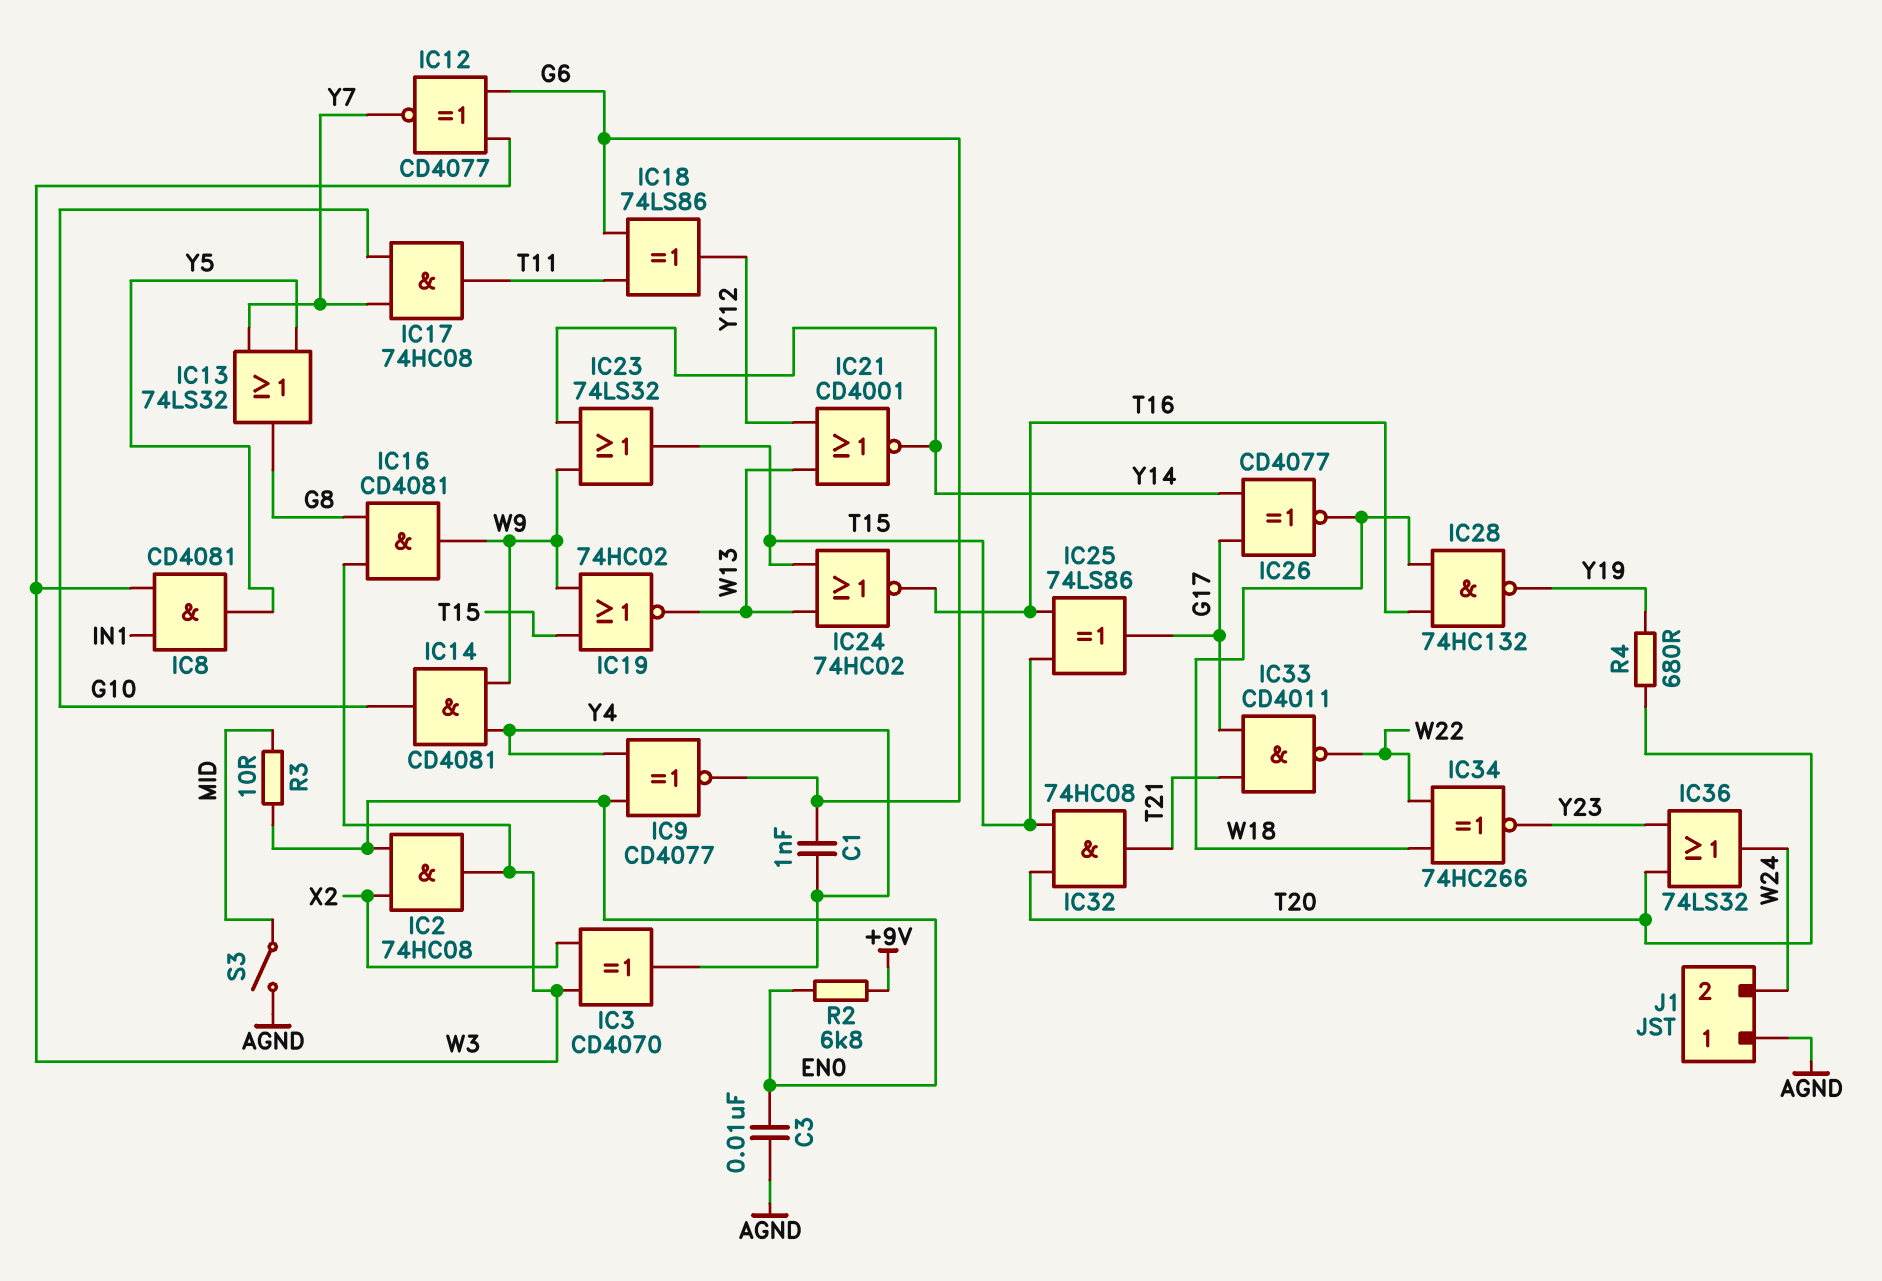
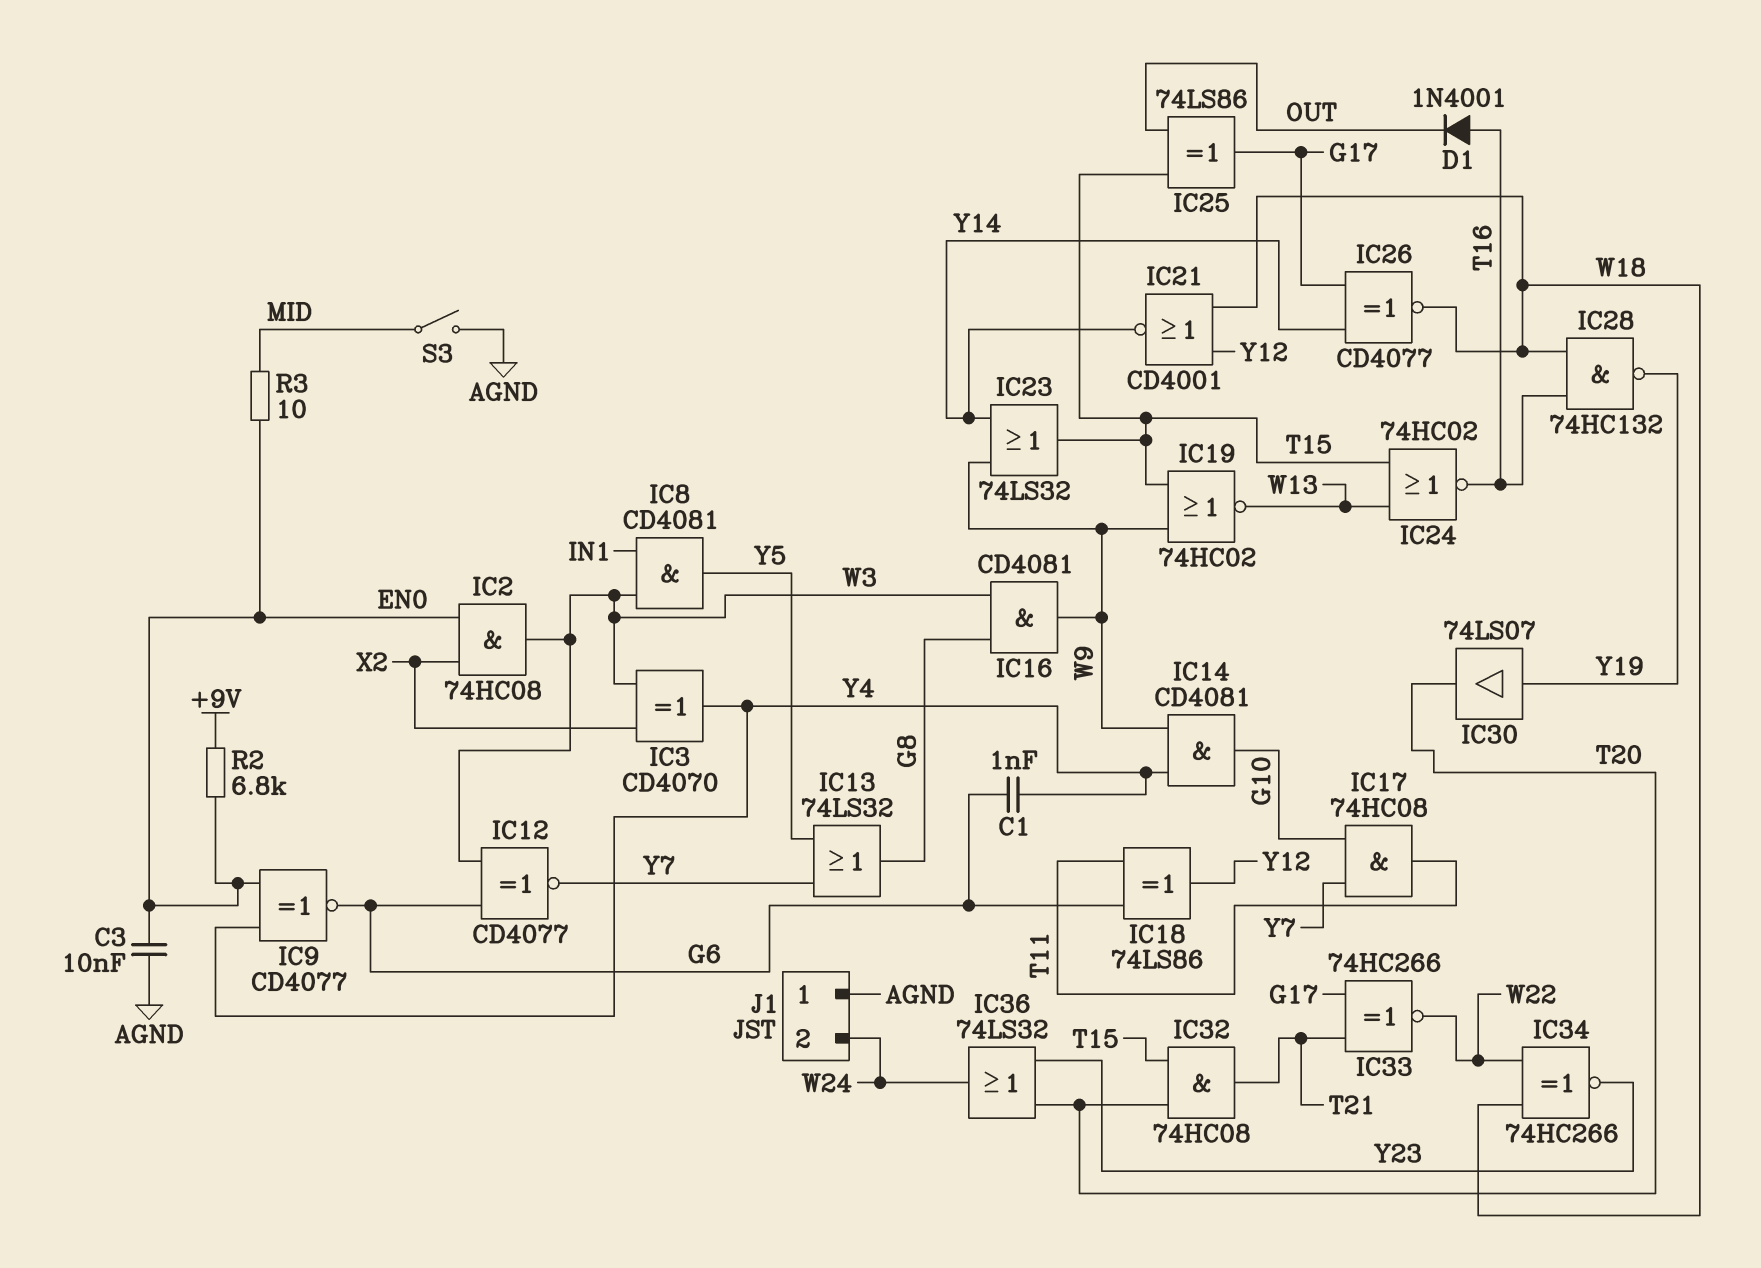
D1: none -> diode 1N4001 (A T16, K OUT)
IC21: NOR CD4001 (in W13, in Y12, out Y14) -> NOR CD4001 (in W18, in Y12, out Y14)
IC25: XOR 74LS86 (in T15, in T16, out G17) -> XOR 74LS86 (in OUT, in T15, out G17)
IC30: none -> buffer 74LS07 (in Y19, out T20)
IC33: NAND CD4011 (in G17, in T21, out W22) -> XNOR 74HC266 (in G17, in T21, out W22)
R4: 680 (T20, Y19) -> none

